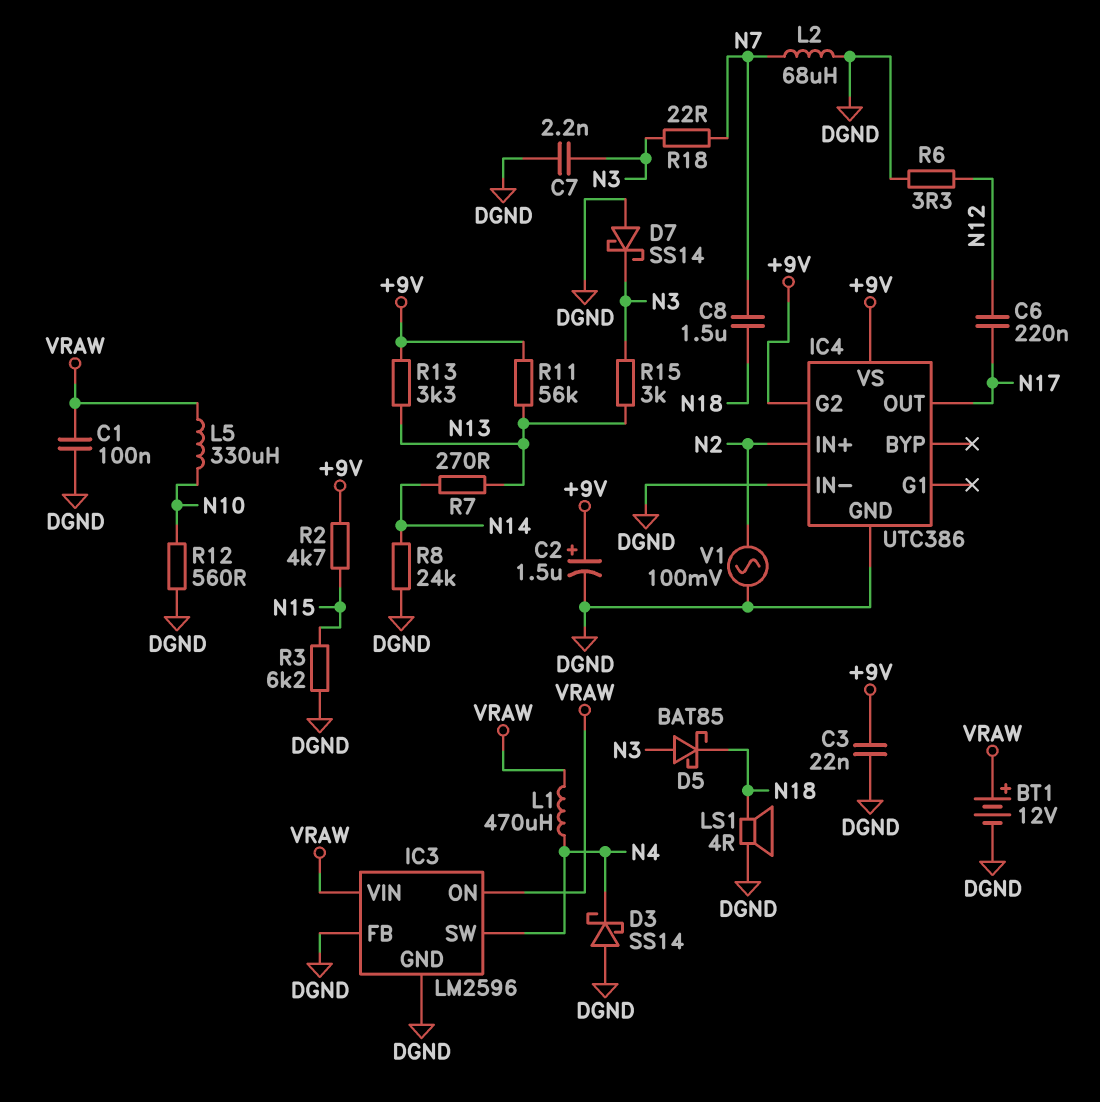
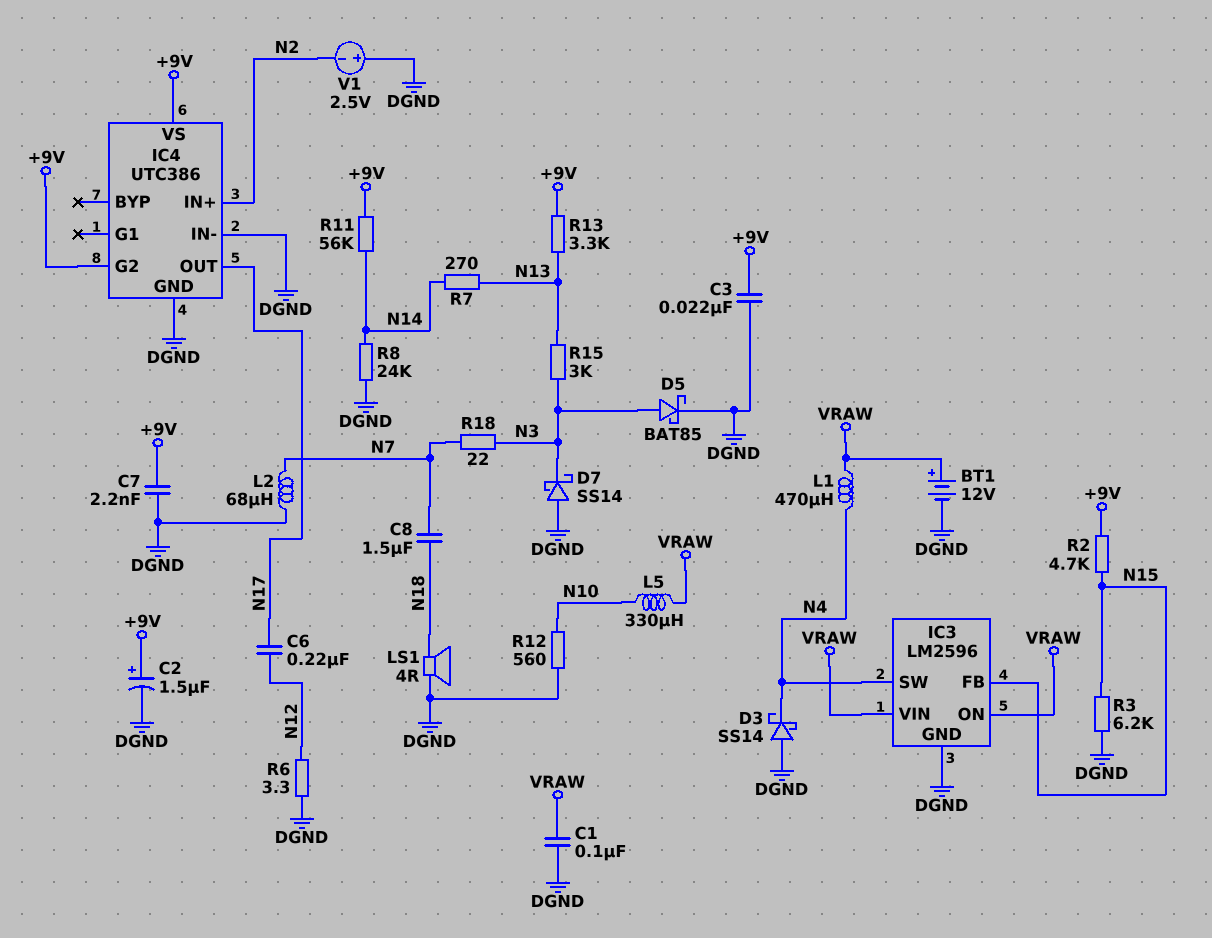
C7: 2.2nF (DGND, N3) -> 2.2nF (+9V, DGND)
D5: schottky BAT85 (A N3, K N18) -> schottky BAT85 (A N3, K DGND)
IC3 pin FB: DGND -> N15
R11: 56k (+9V, N13) -> 56k (+9V, N14)
V1: AC 100mV (DGND, N2) -> 2.5V (plus DGND, minus N2)

